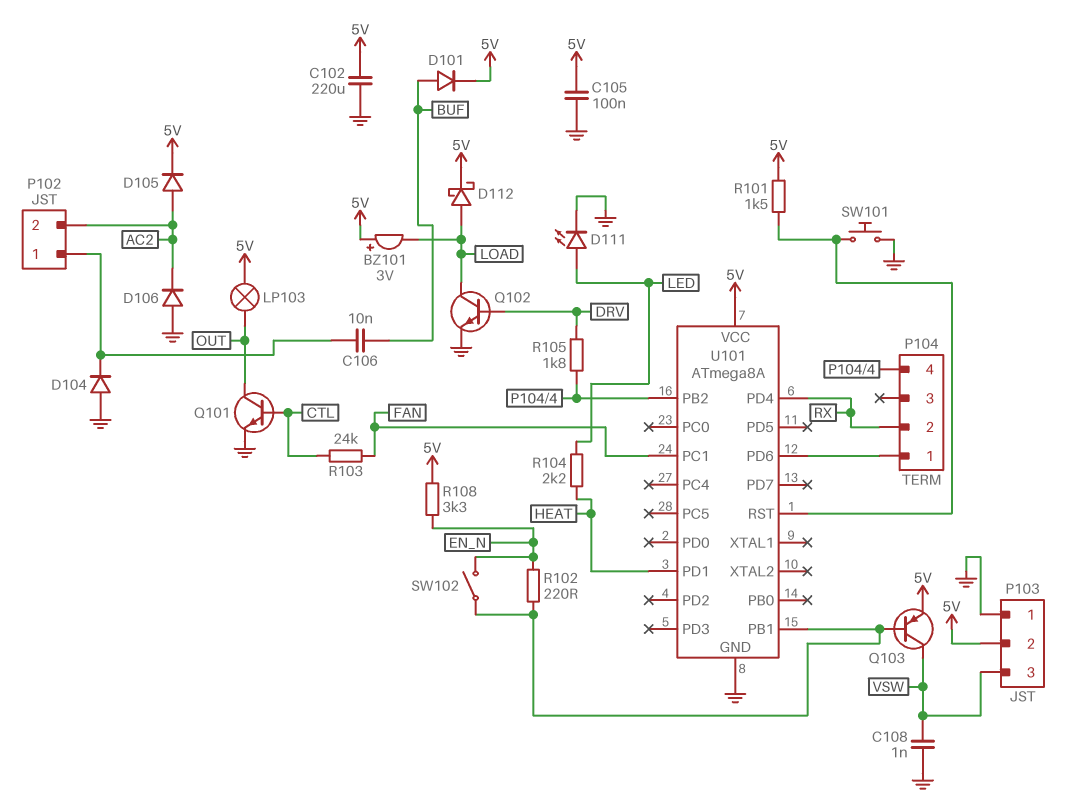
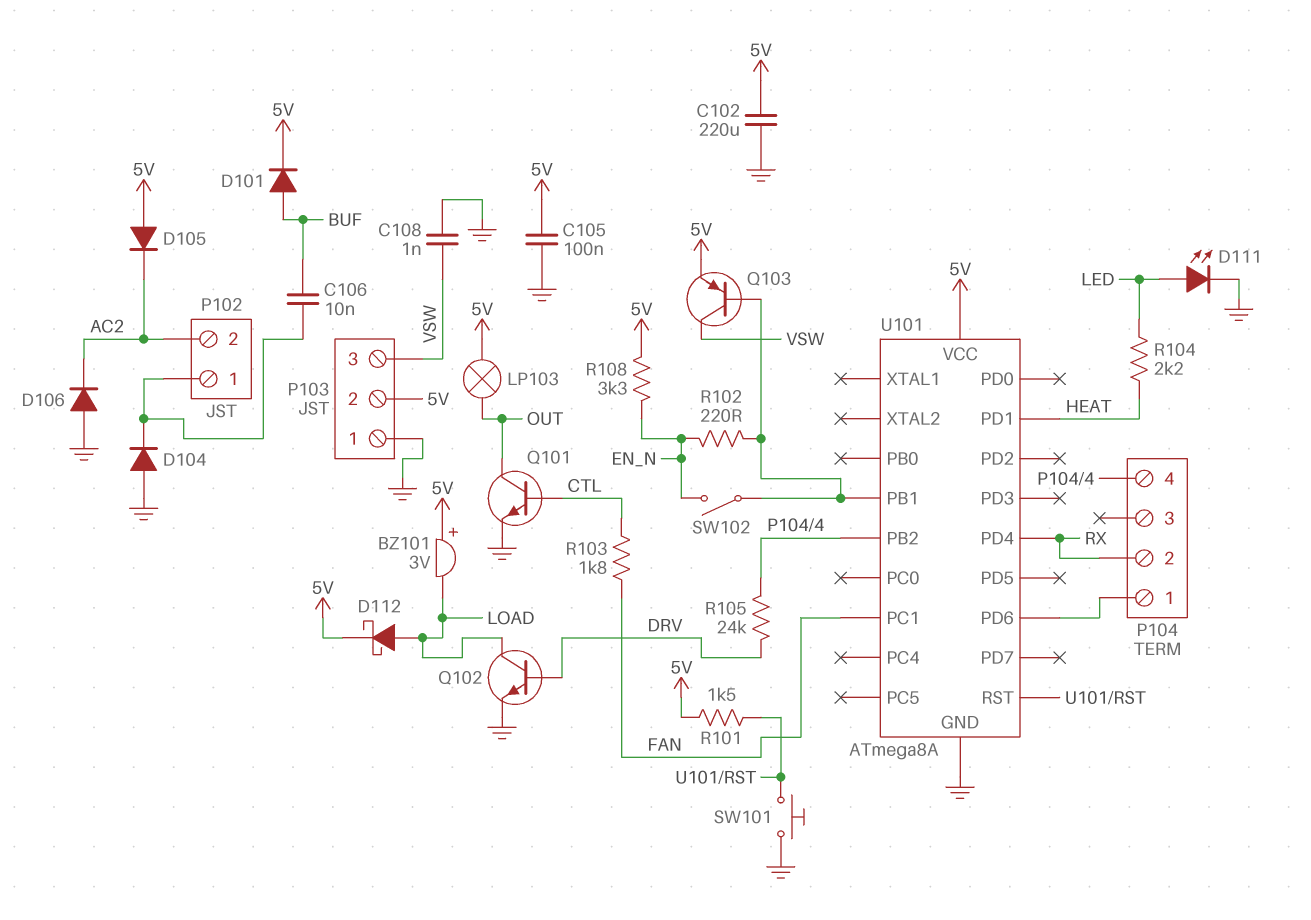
D105: diode (A AC2, K 5V) -> diode (A 5V, K AC2)
R103: 24k (CTL, FAN) -> 1.8k (CTL, FAN)
R105: 1.8k (DRV, P104/4) -> 24k (DRV, P104/4)

